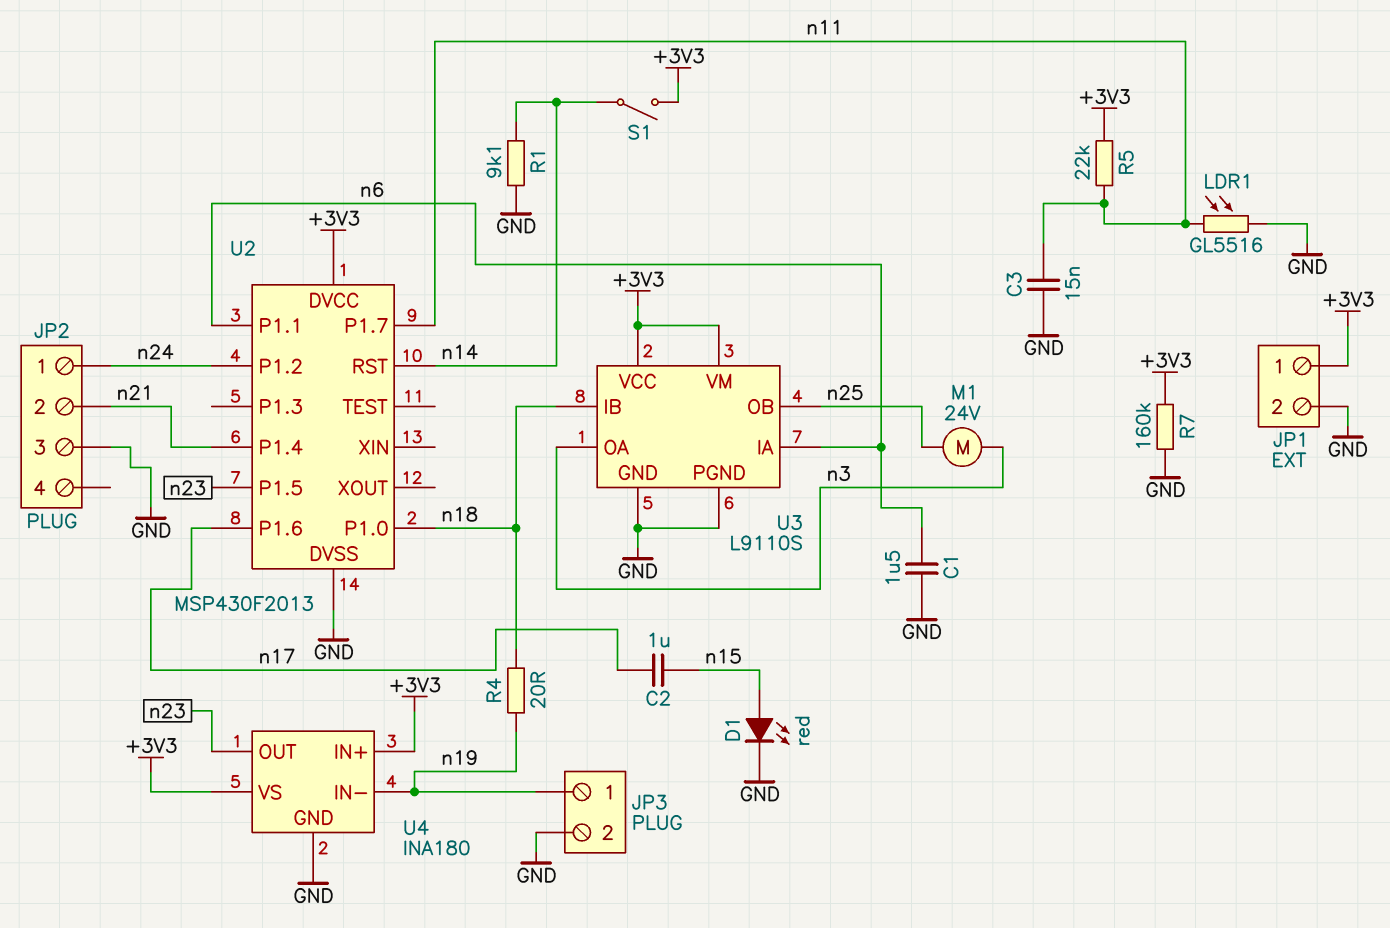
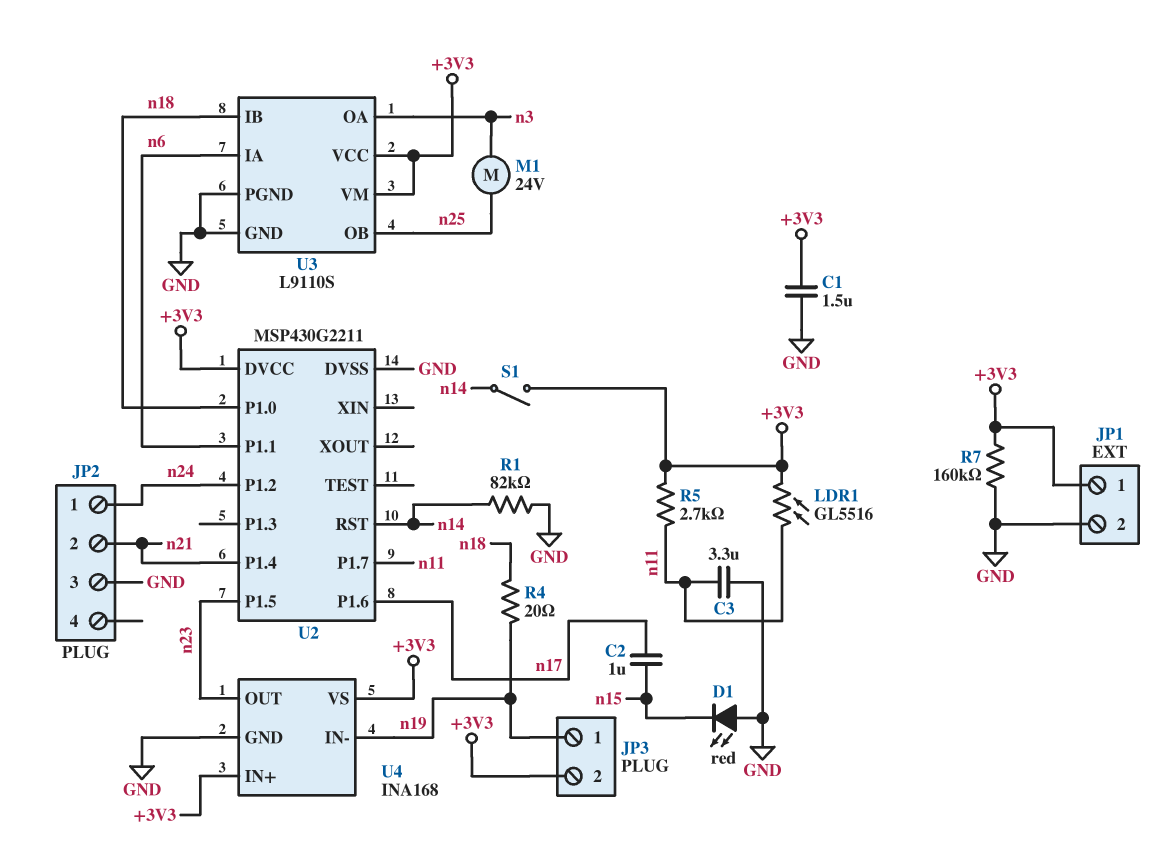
C1: 1.5uF (GND, n6) -> 1.5uF (+3V3, GND)
C3: 15nF (GND, n11) -> 3.3uF (GND, n11)
D1: LED red (A n15, K GND) -> LED red (A GND, K n15)
JP3 pin 2: GND -> +3V3
LDR1: GL5516 (GND, n11) -> GL5516 (+3V3, n11)
R1: 9.1k (GND, n14) -> 82k (GND, n14)
R5: 22k (+3V3, n11) -> 2.7k (+3V3, n11)
U2: MSP430F2013 -> MSP430G2211
U4: INA180 -> INA168

